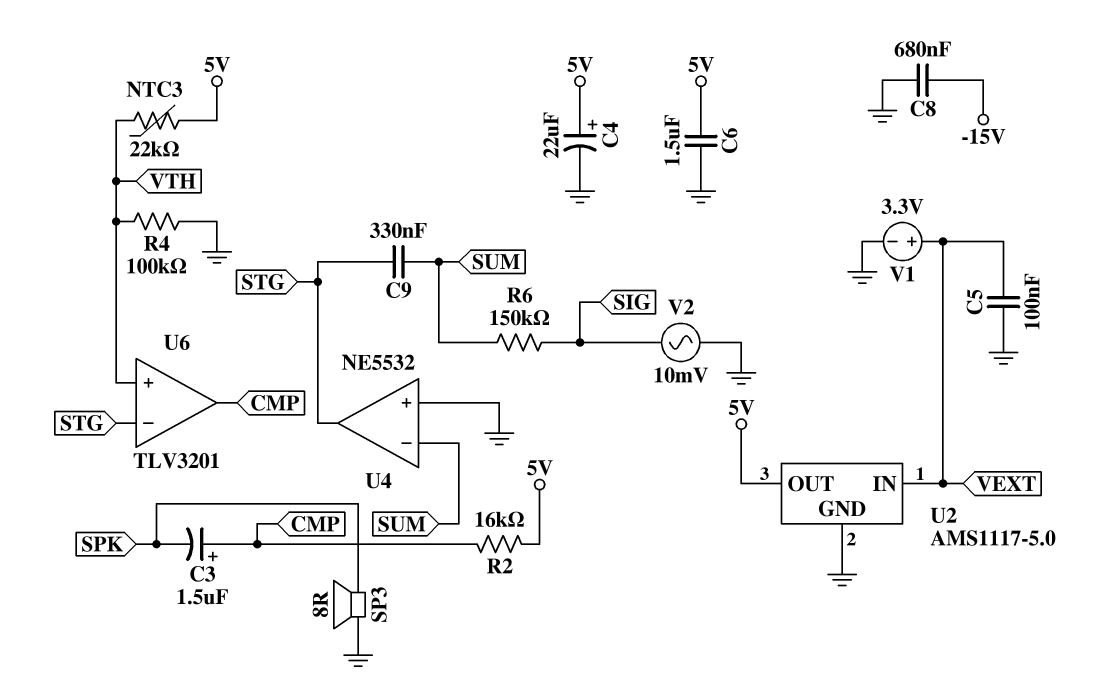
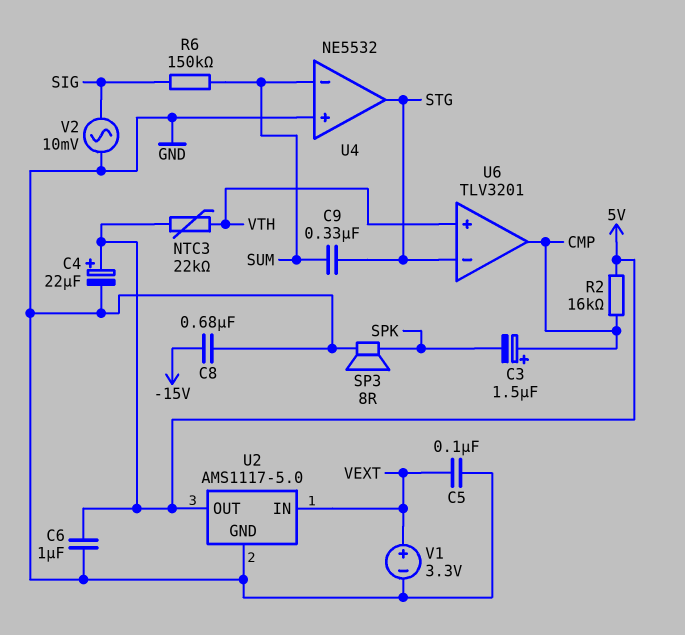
C6: 1.5uF (5V, GND) -> 1uF (5V, GND)
R4: 100k (GND, VTH) -> none

